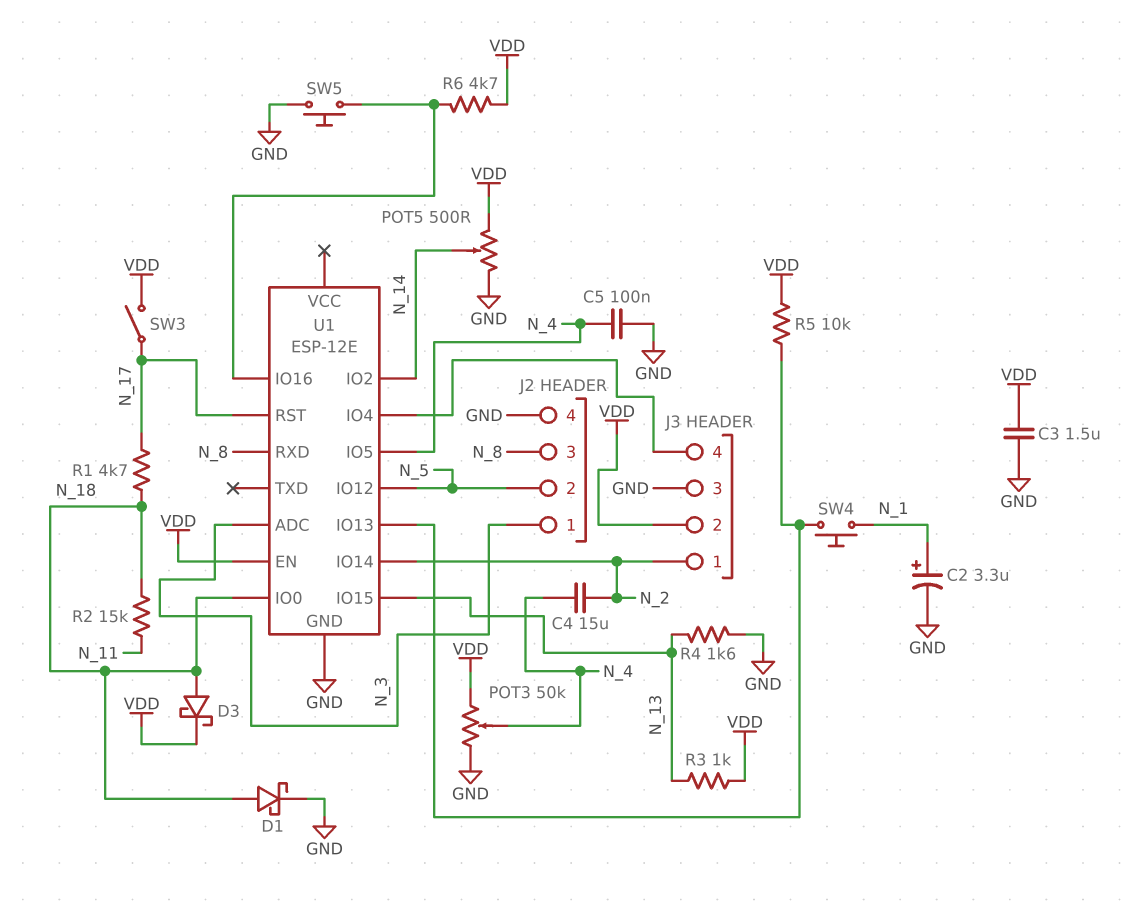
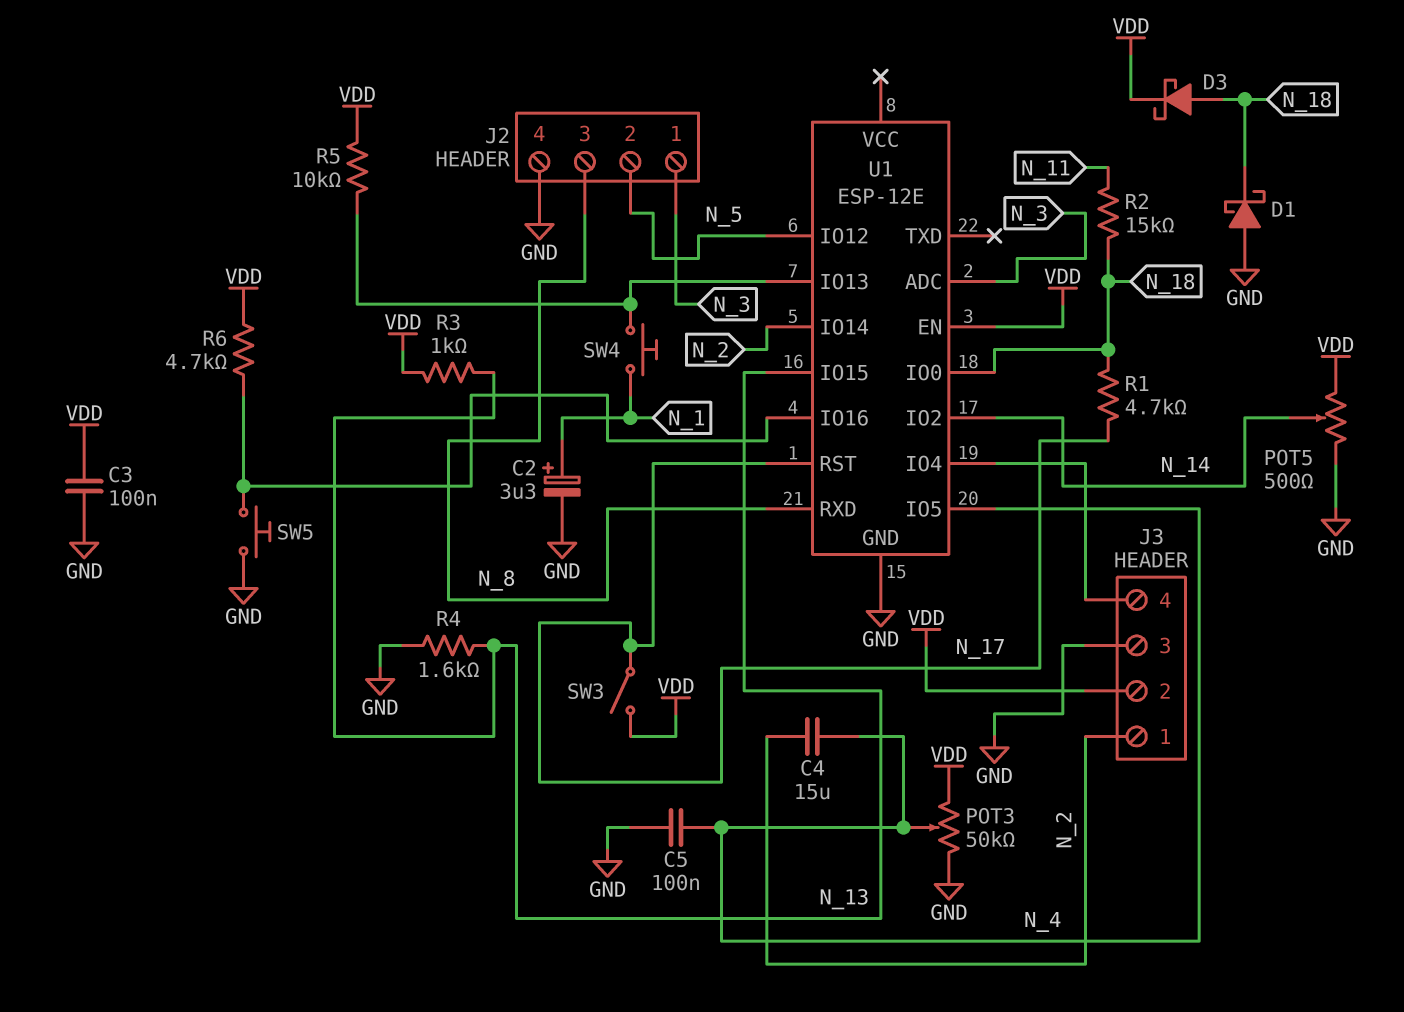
C3: 1.5uF (GND, VDD) -> 100nF (GND, VDD)
D1: schottky (A N_18, K GND) -> schottky (A GND, K N_18)

